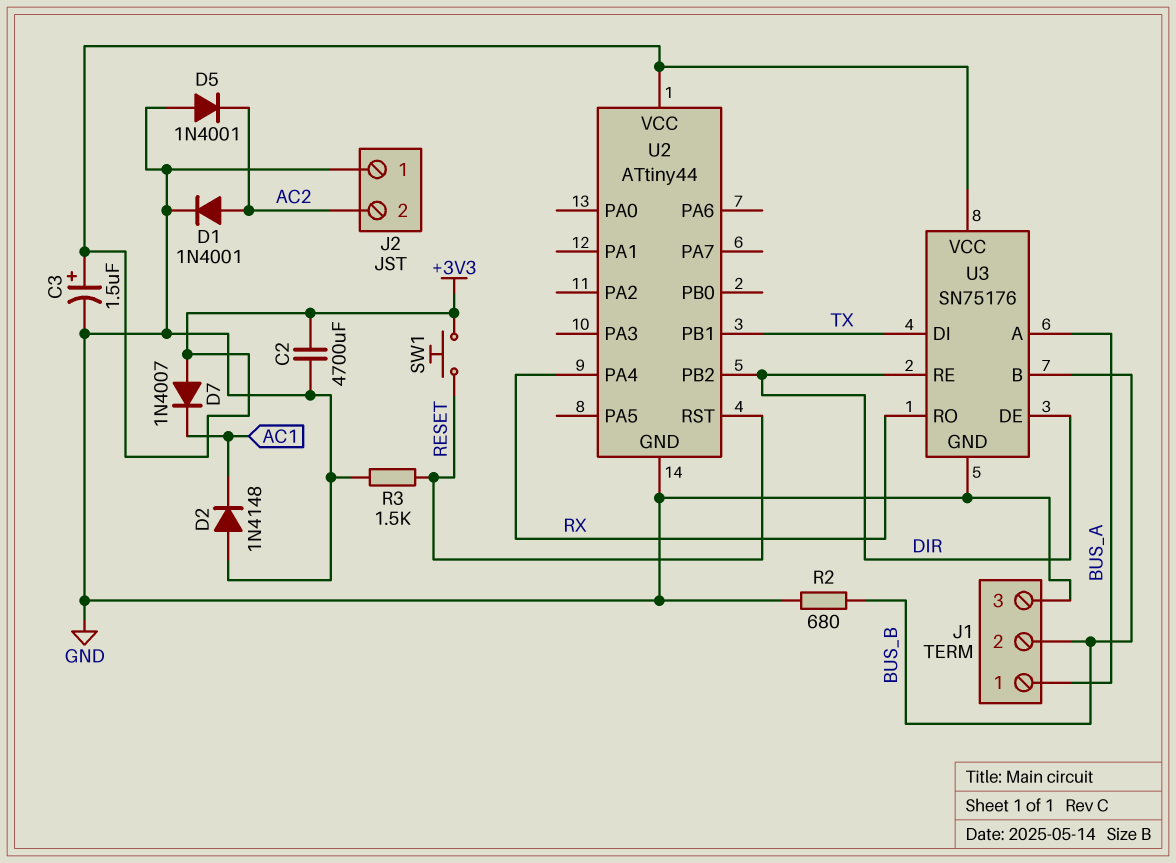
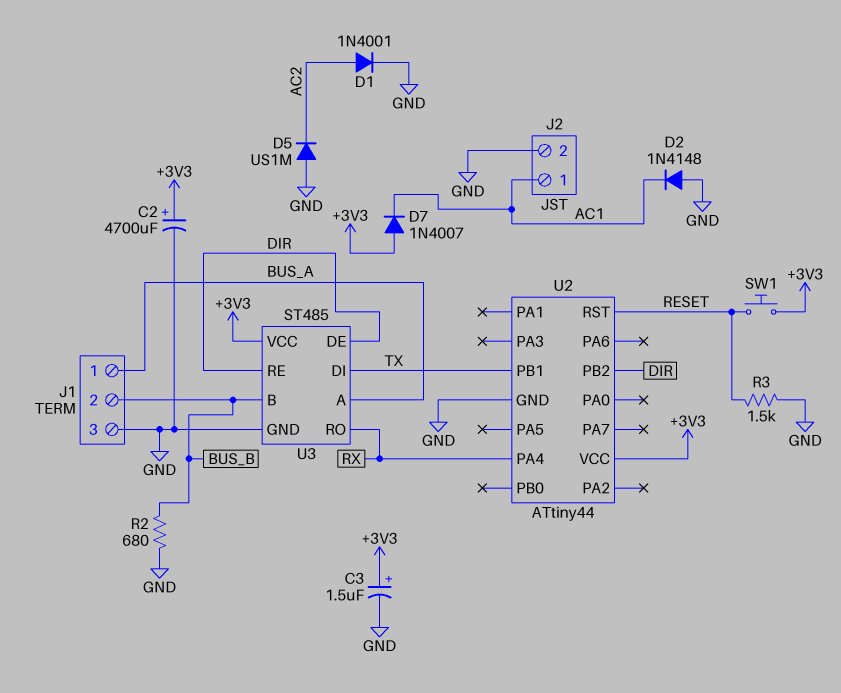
C2: 4700uF (+3V3, GND) -> 4700uF (plus +3V3, minus GND)
D5: diode 1N4001 (A GND, K AC2) -> diode US1M (A GND, K AC2)
J2 pin 1: GND -> AC1
J2 pin 2: AC2 -> GND
U3: SN75176 -> ST485

